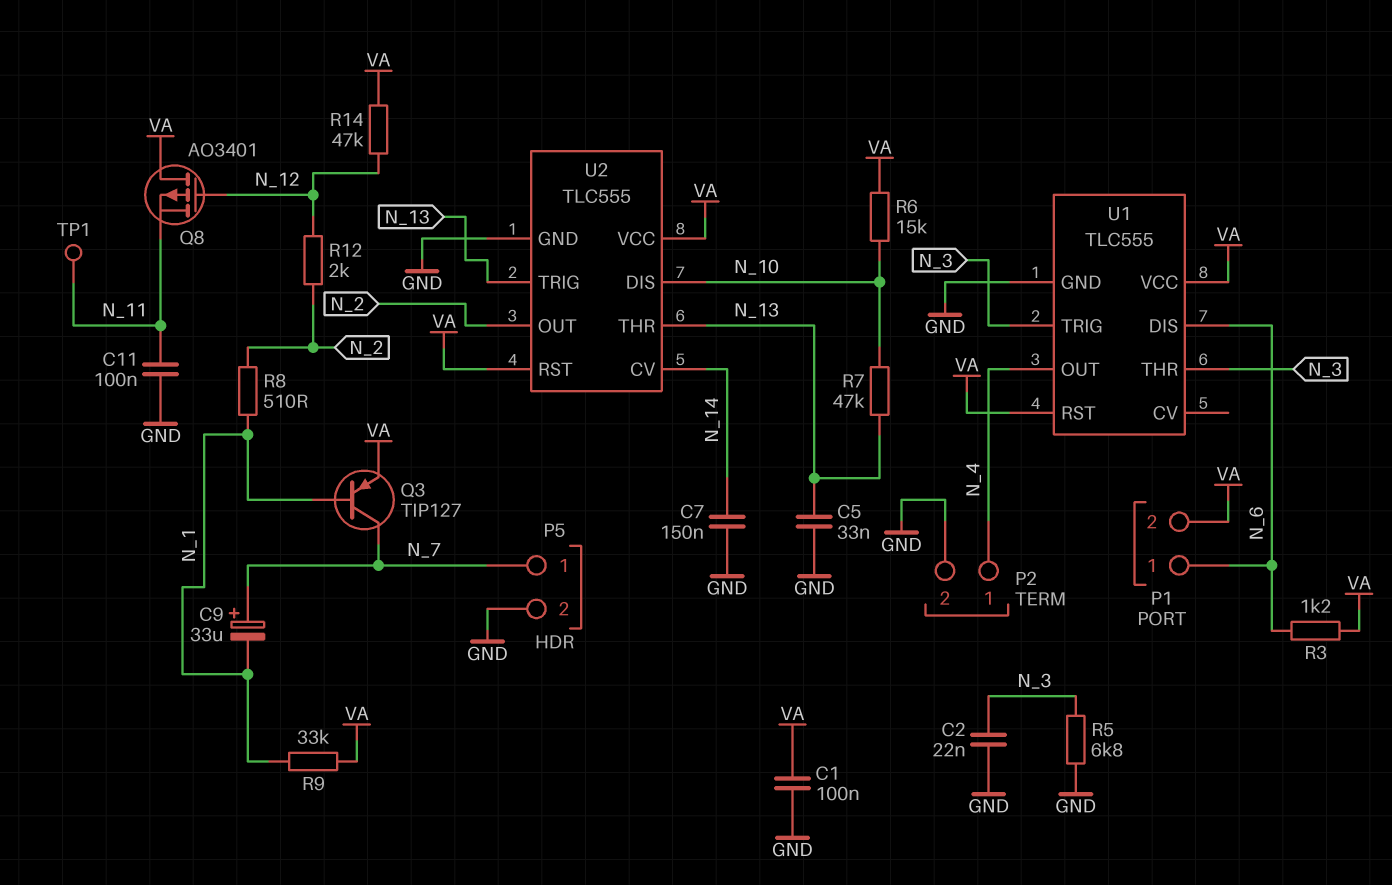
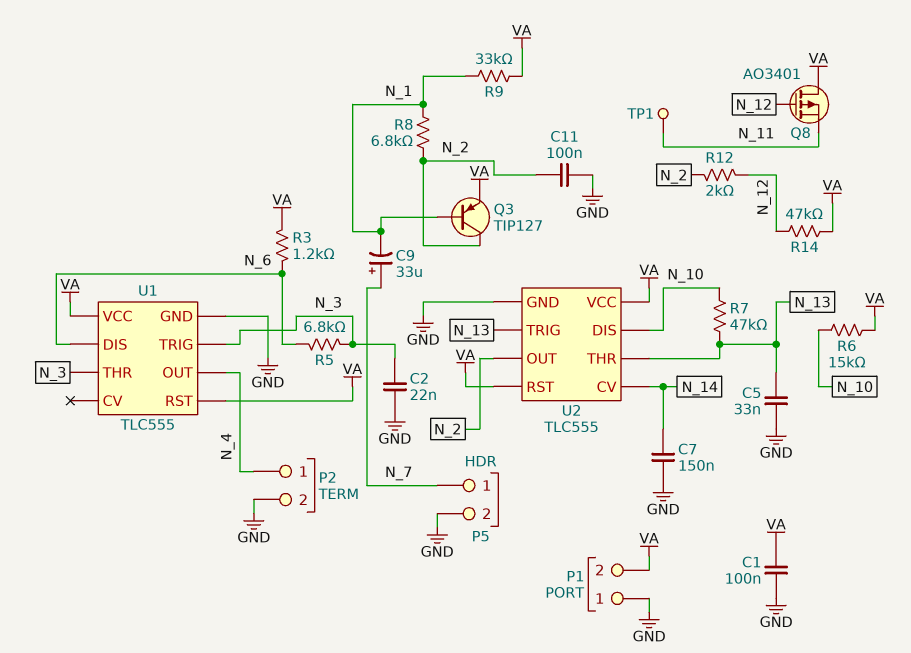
C11: 100nF (GND, N_11) -> 100nF (GND, N_2)
P1 pin 1: N_6 -> GND
Q3: PNP TIP127 (B N_1, C N_7, E VA) -> PNP TIP127 (B N_1, C N_2, E VA)
R5: 6.8k (GND, N_3) -> 6.8k (N_3, N_6)
R8: 510 (N_1, N_2) -> 6.8k (N_1, N_2)

